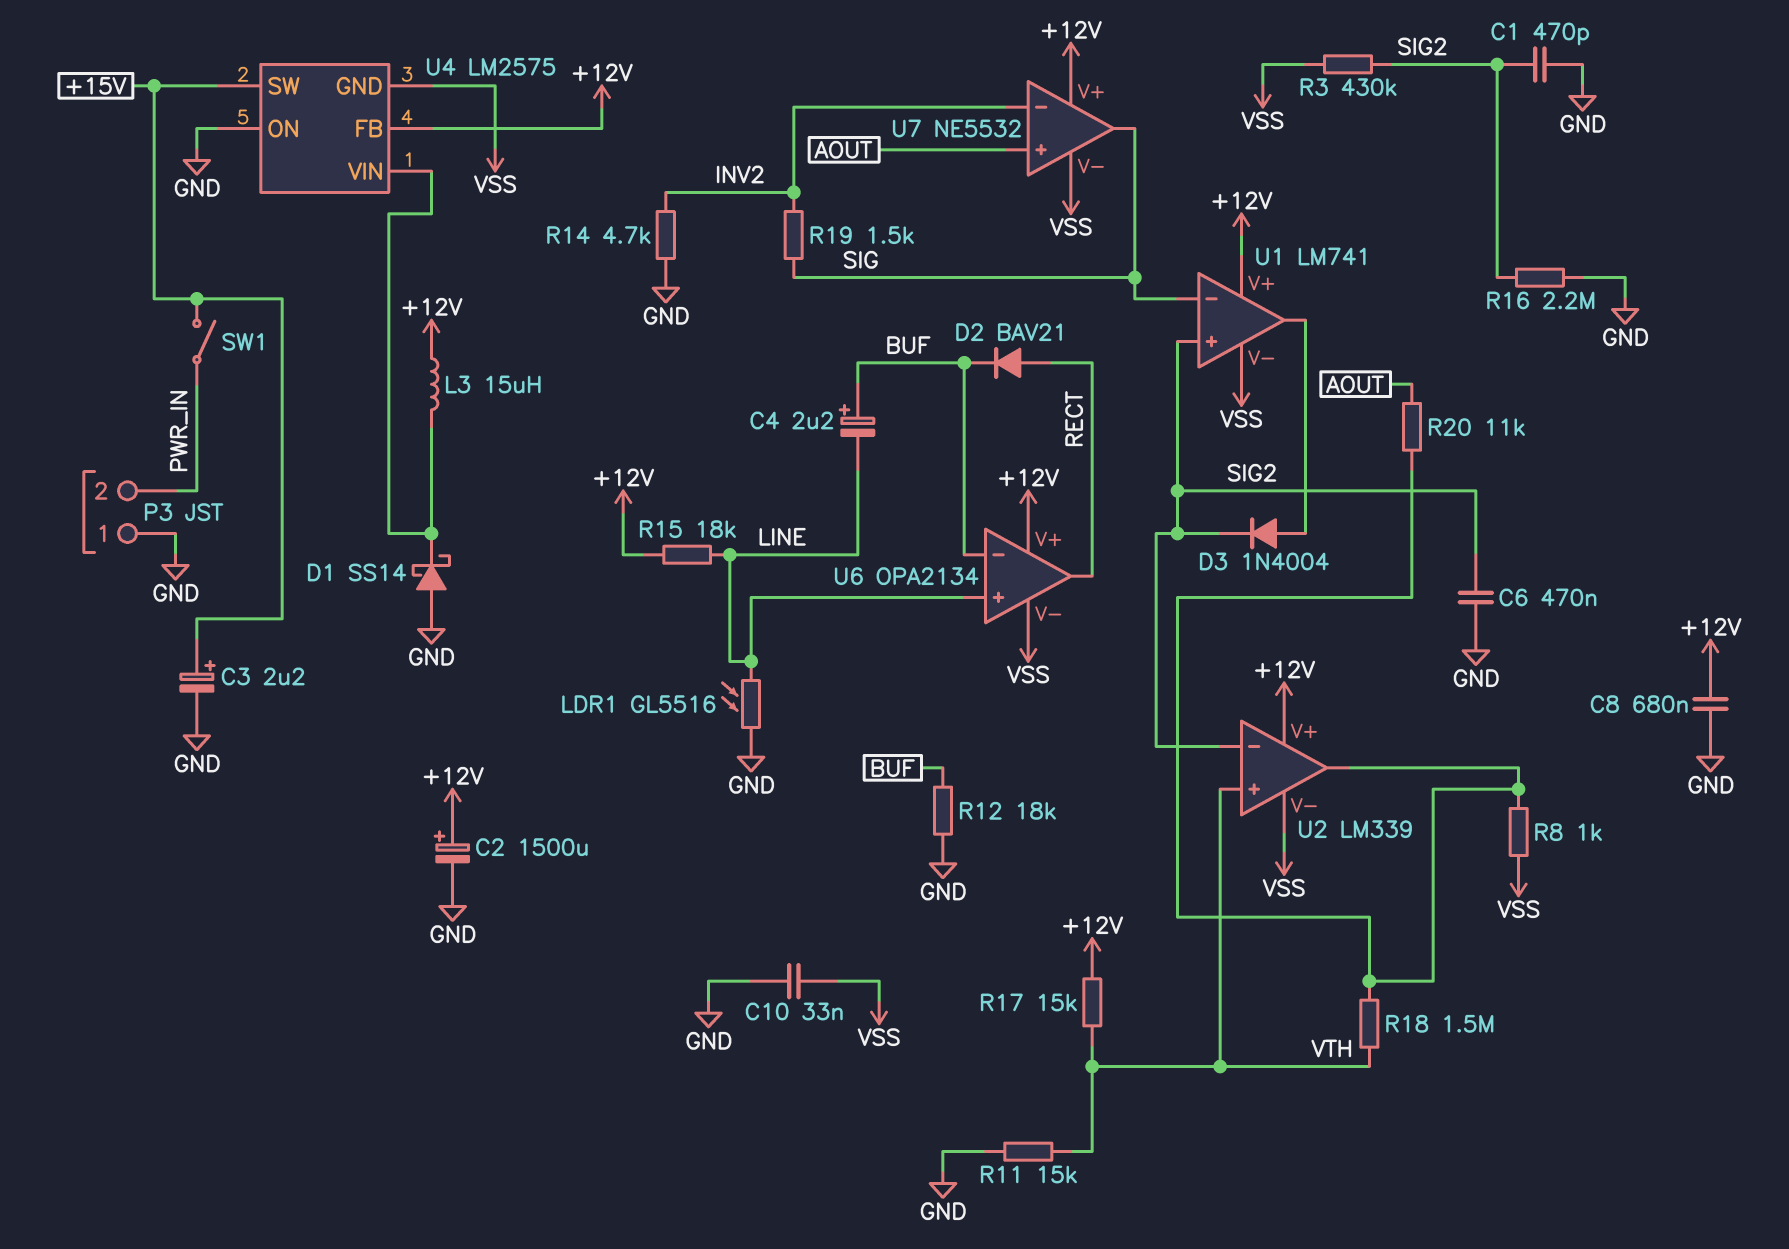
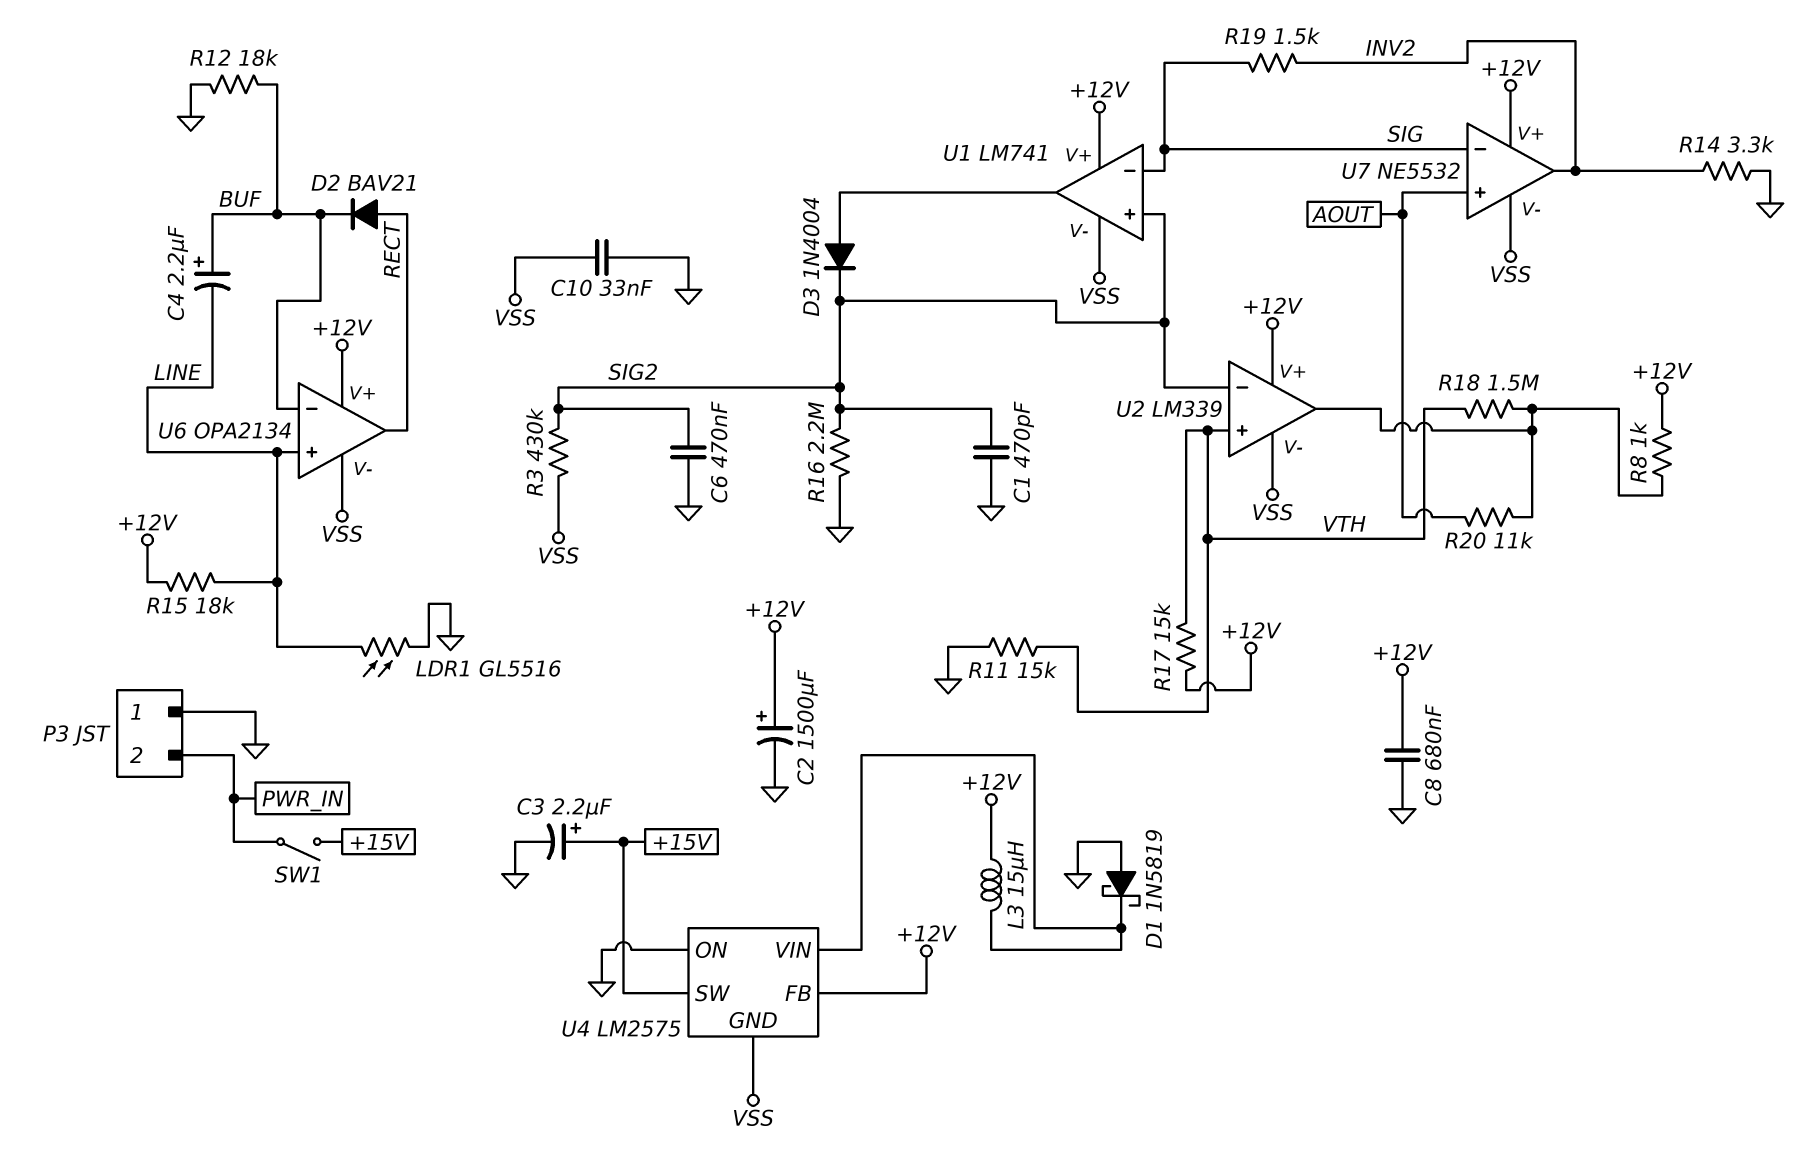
D1: schottky SS14 (A GND, K U4/VIN) -> schottky 1N5819 (A GND, K U4/VIN)
R8: 1k (U2/out, VSS) -> 1k (+12V, U2/out)
R14: 4.7k (GND, INV2) -> 3.3k (GND, INV2)
U7 pin in-: INV2 -> SIG
U7 pin out: SIG -> INV2

